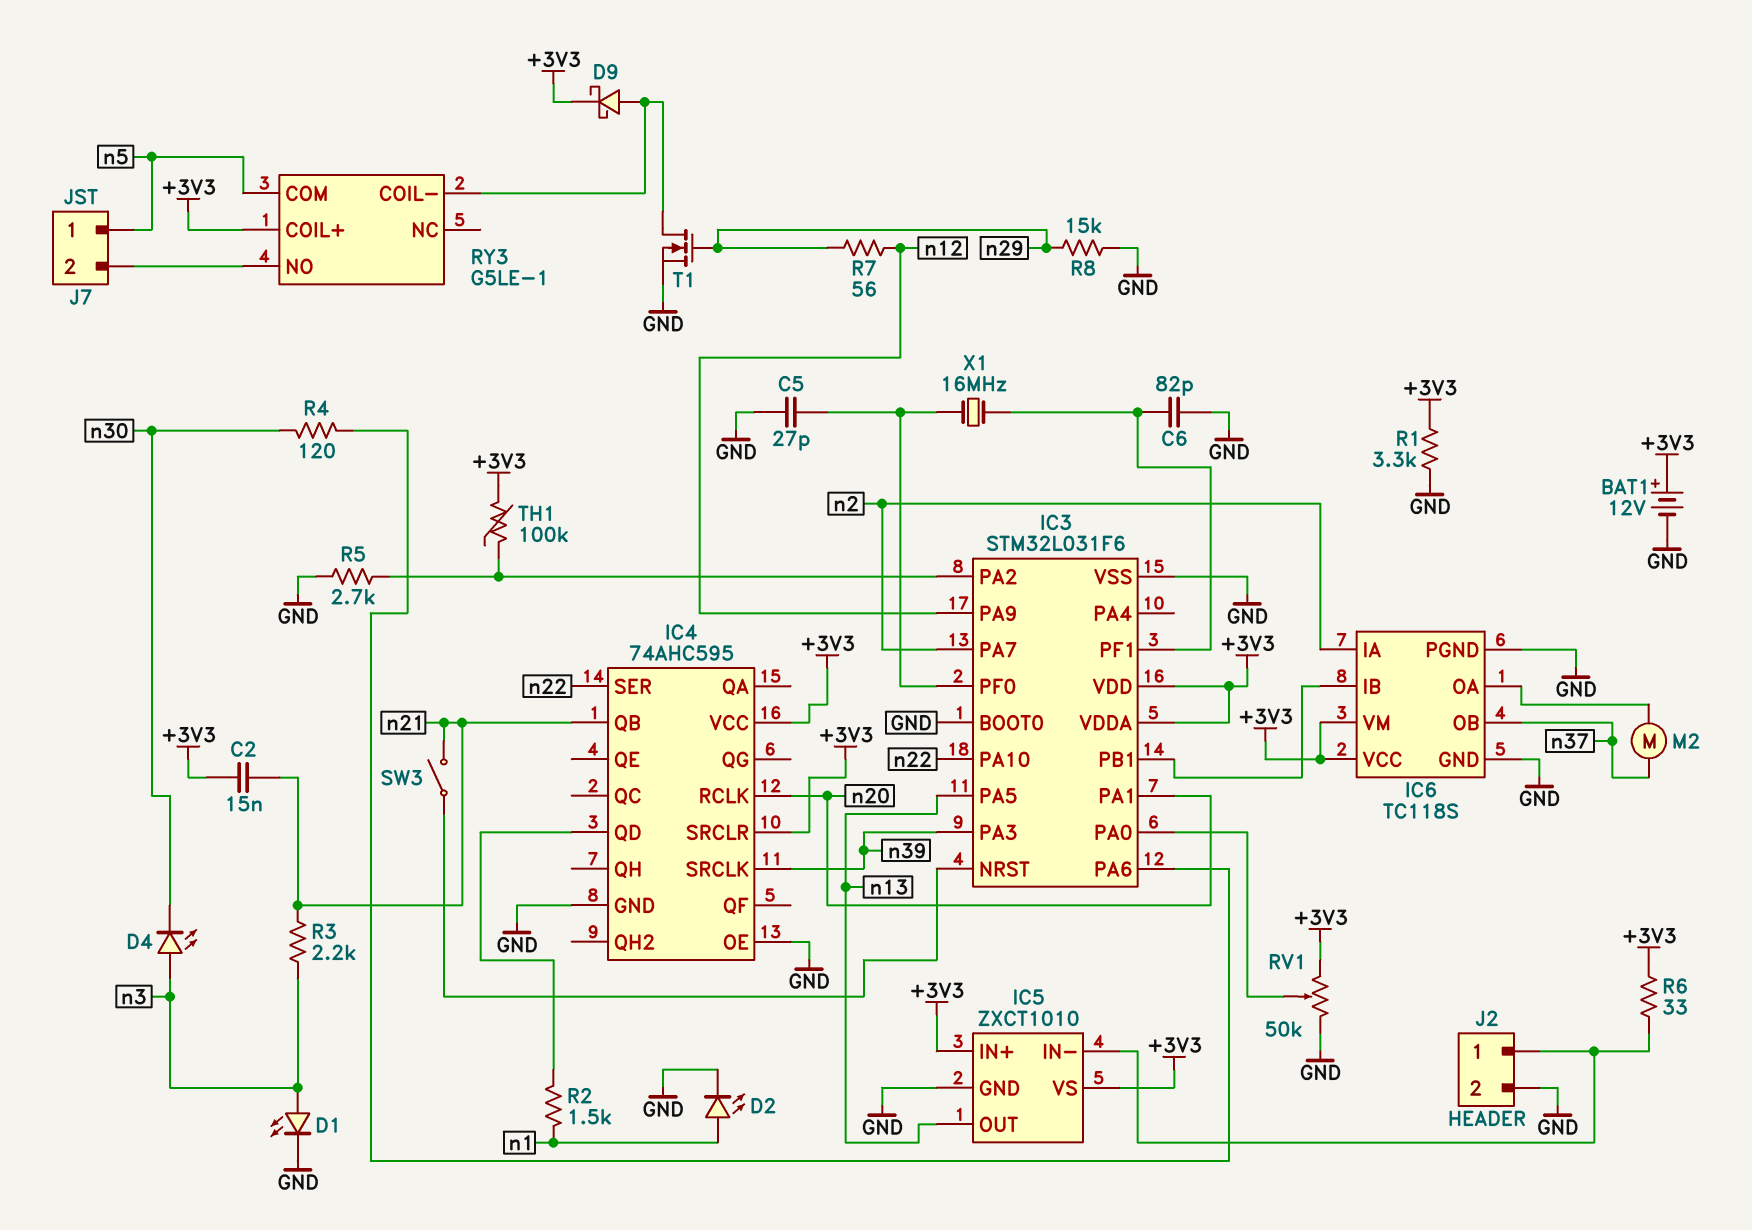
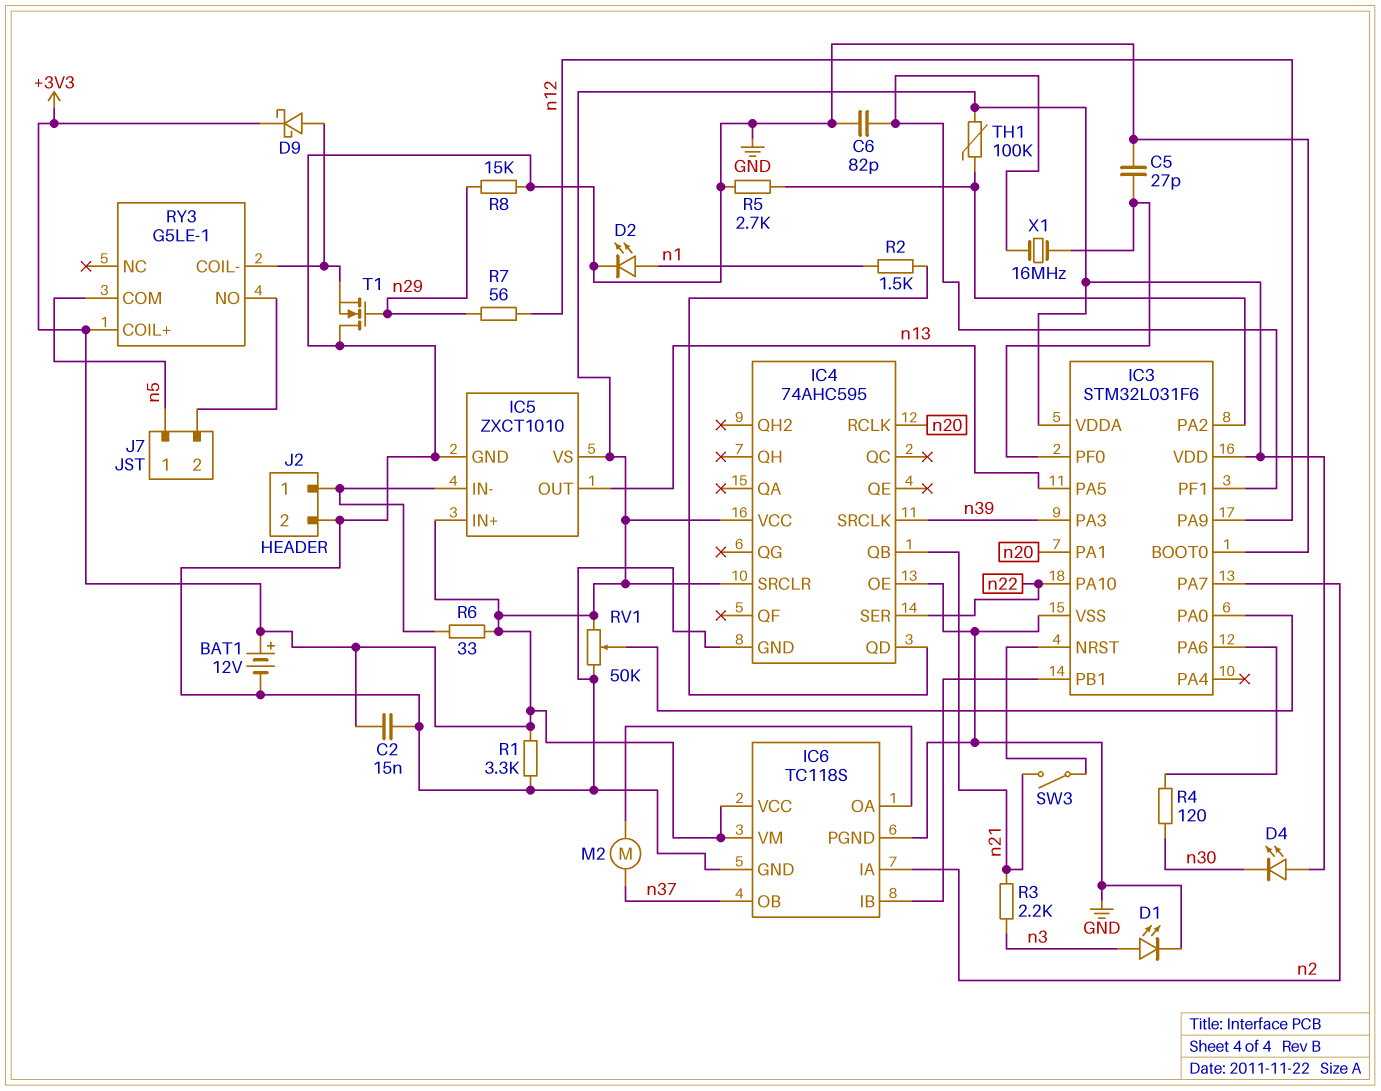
C2: 15nF (+3V3, n21) -> 15nF (+3V3, GND)
D4: LED (A n3, K n30) -> LED (A +3V3, K n30)
T1: NMOS (G n29, D RY3/COIL-, S GND) -> NMOS (G n29, D GND, S RY3/COIL-)

